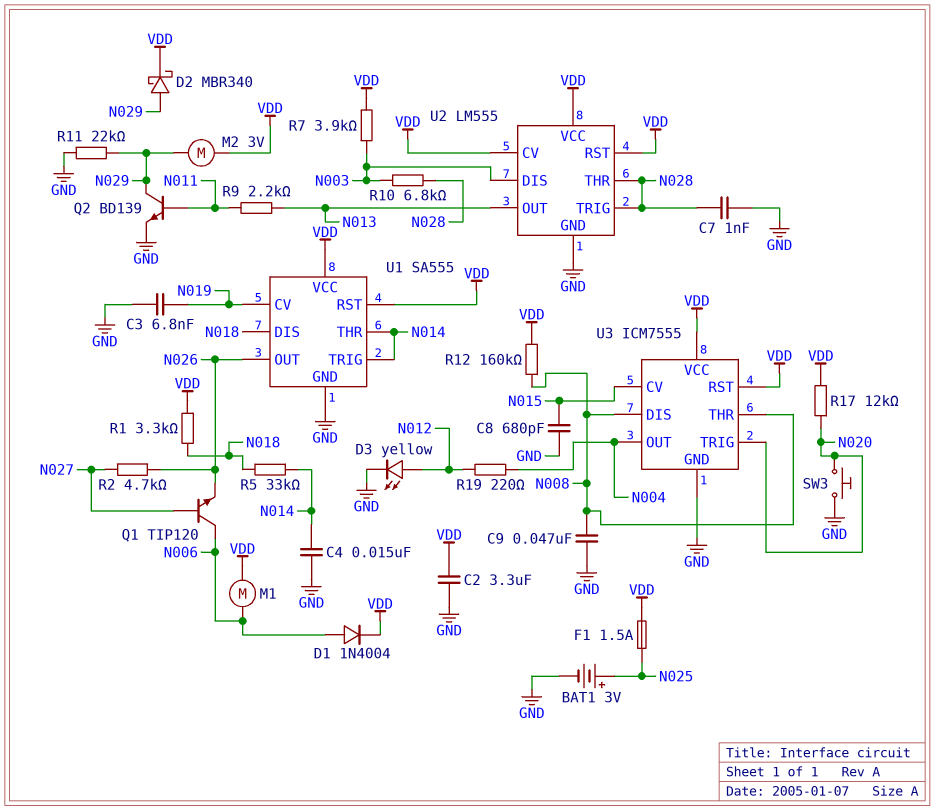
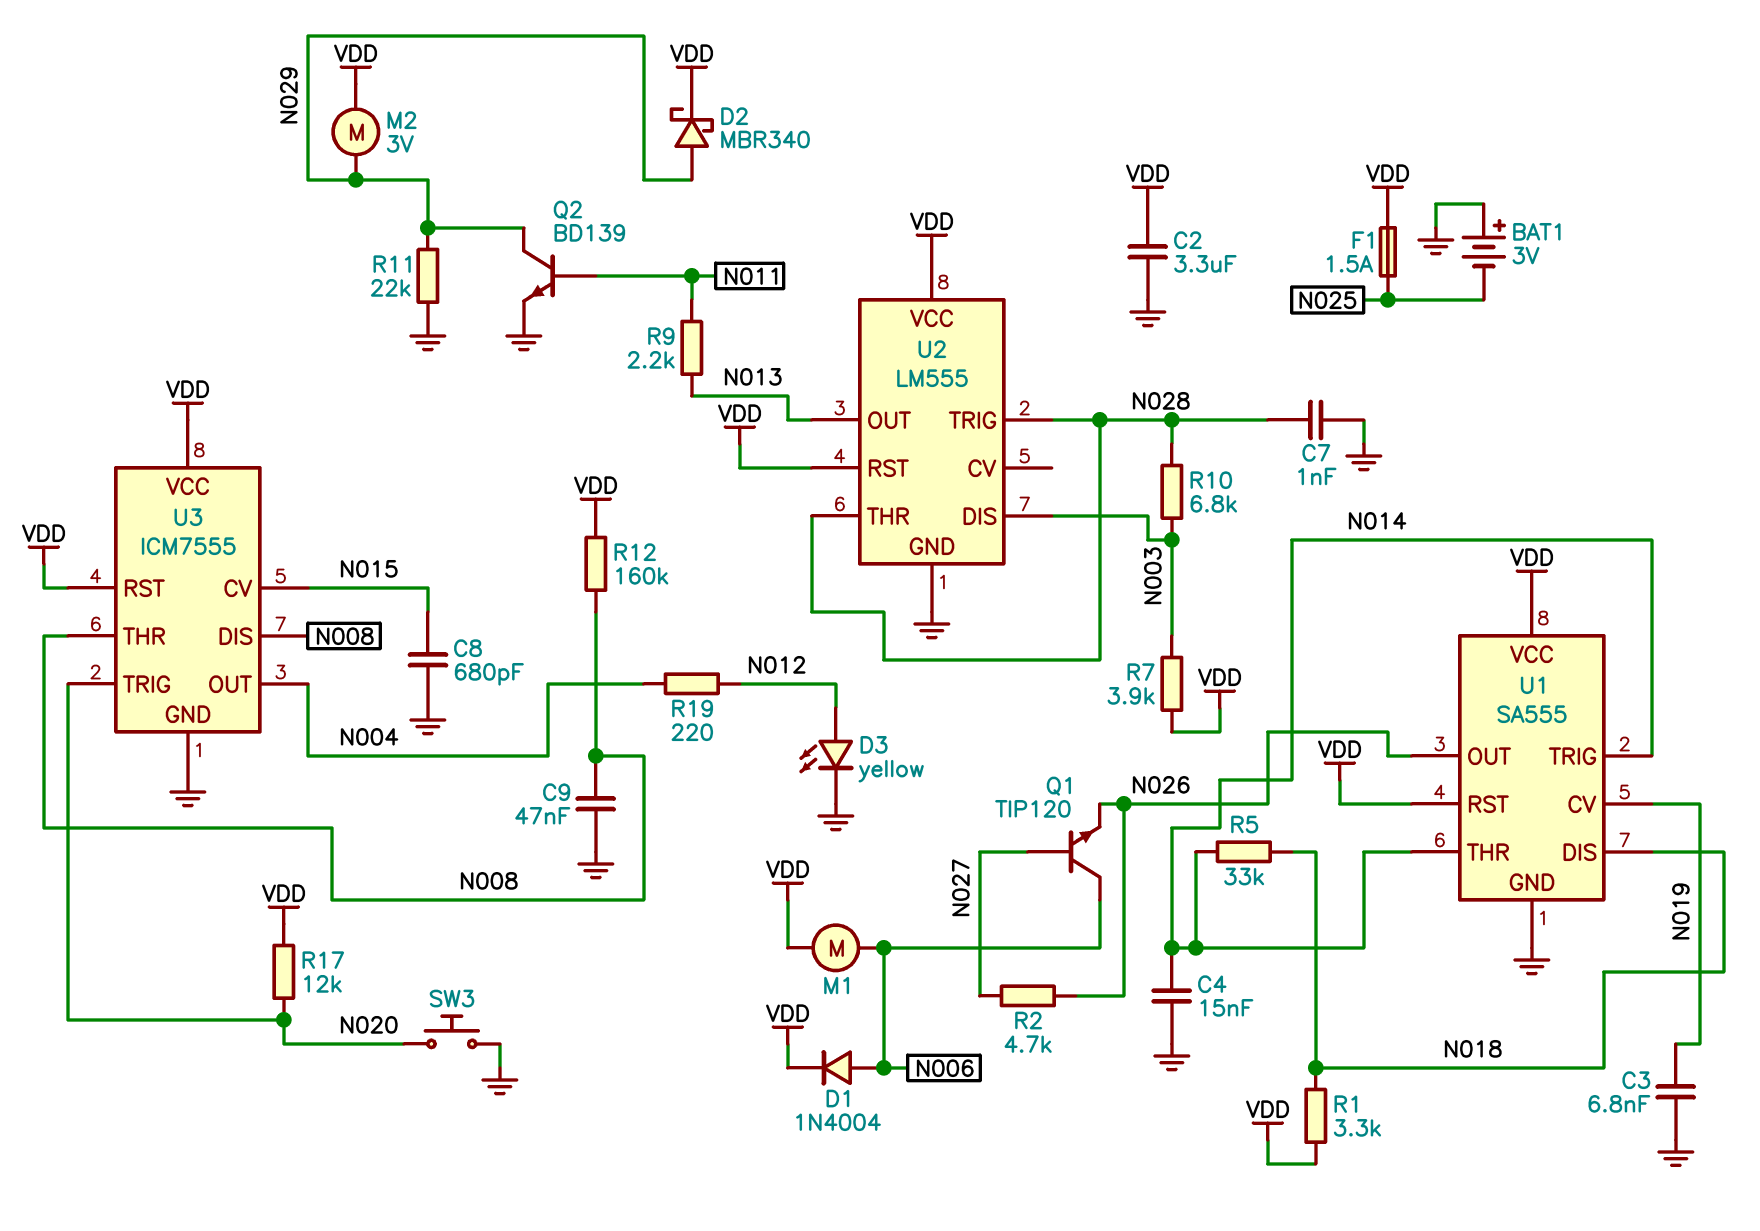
BAT1: 3V (plus N025, minus GND) -> 3V (plus GND, minus N025)
U2 pin CV: VDD -> none

